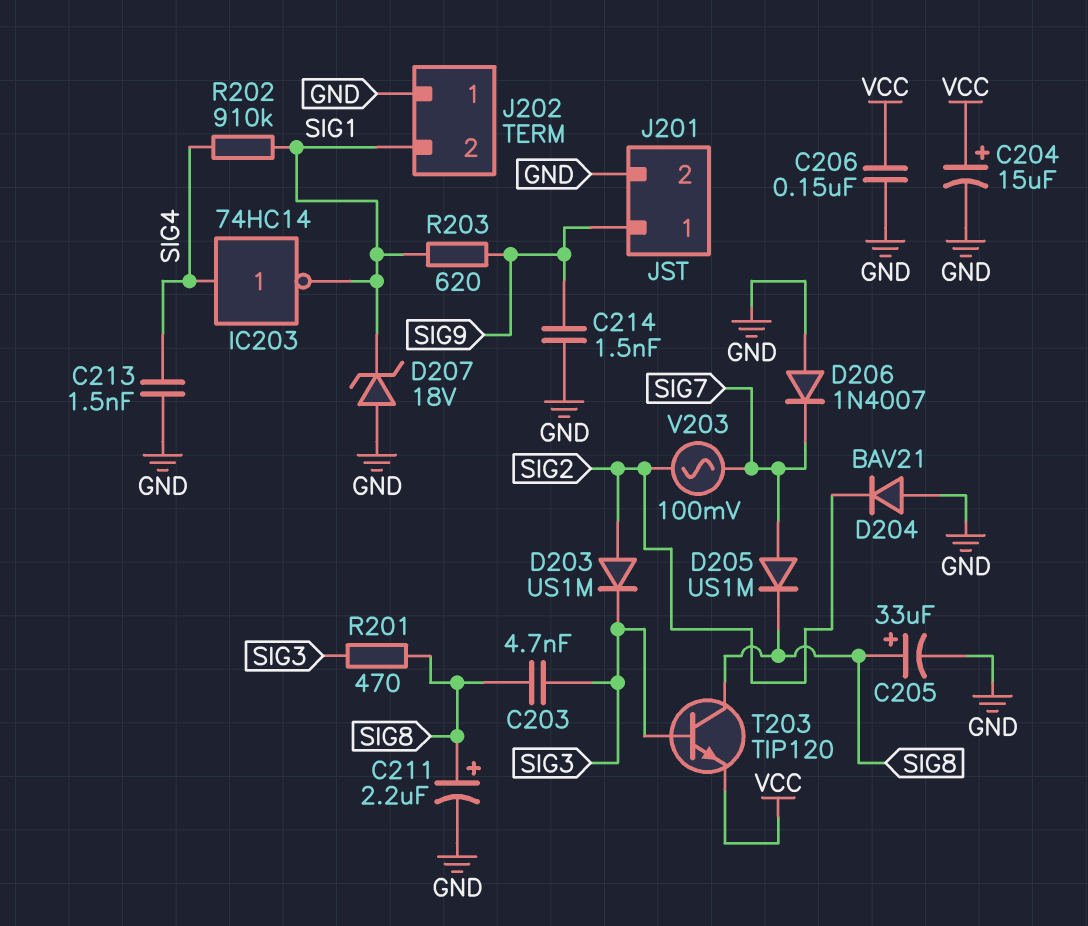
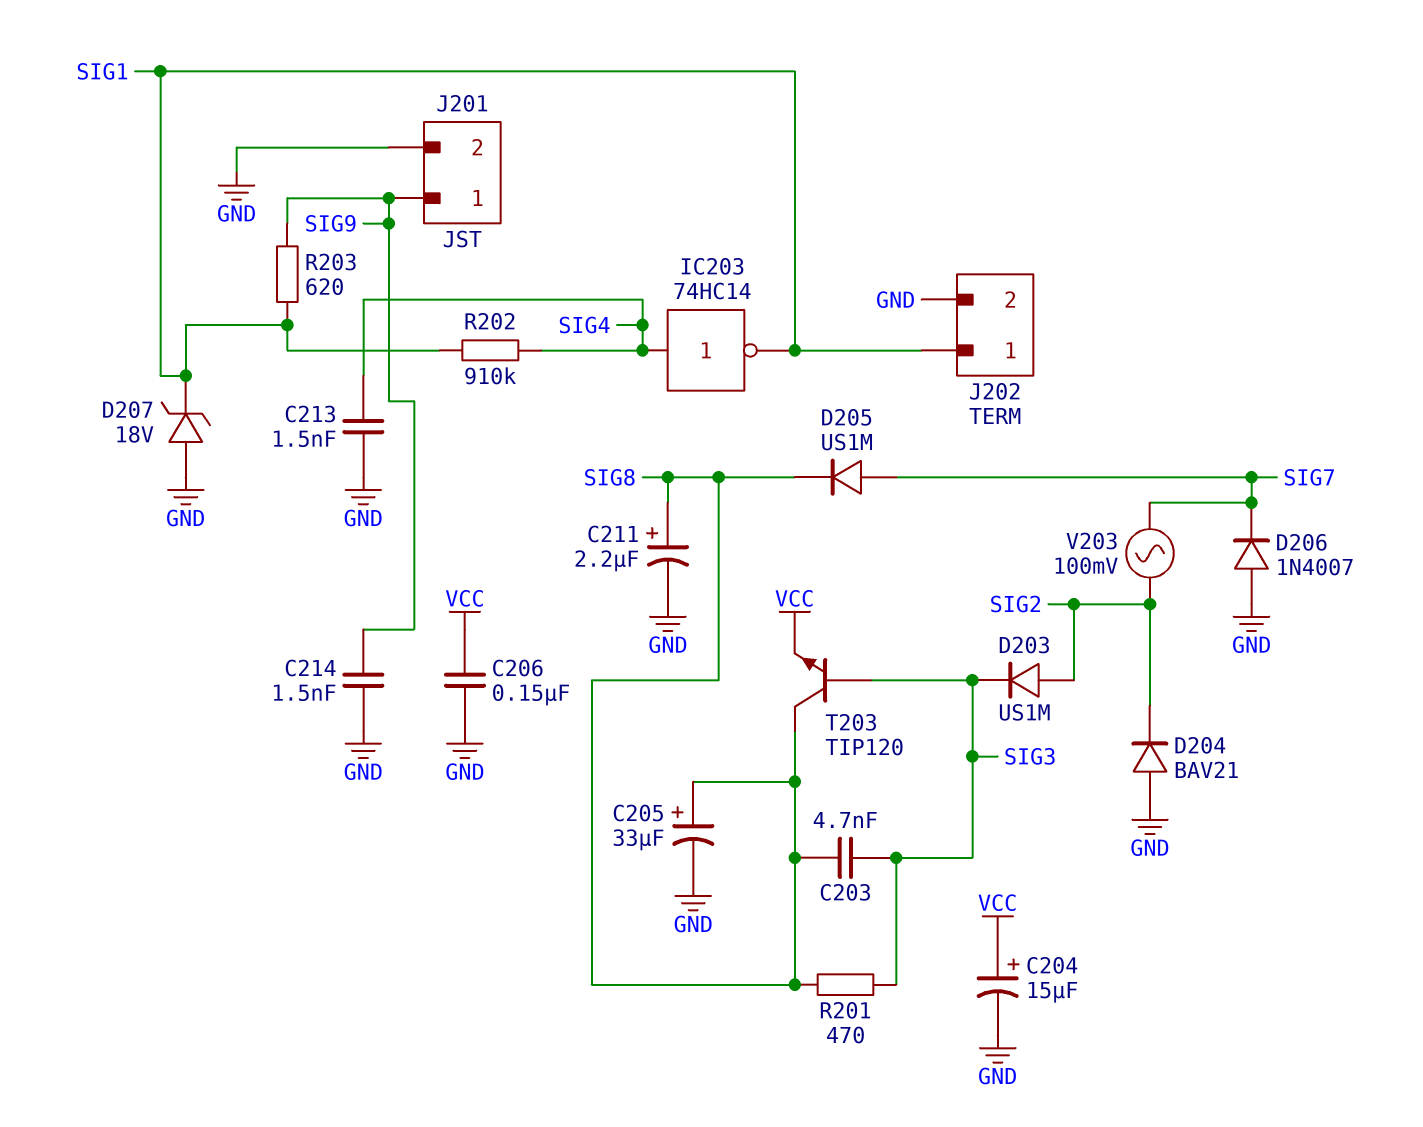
J202 pin 1: GND -> SIG1
J202 pin 2: SIG1 -> GND

